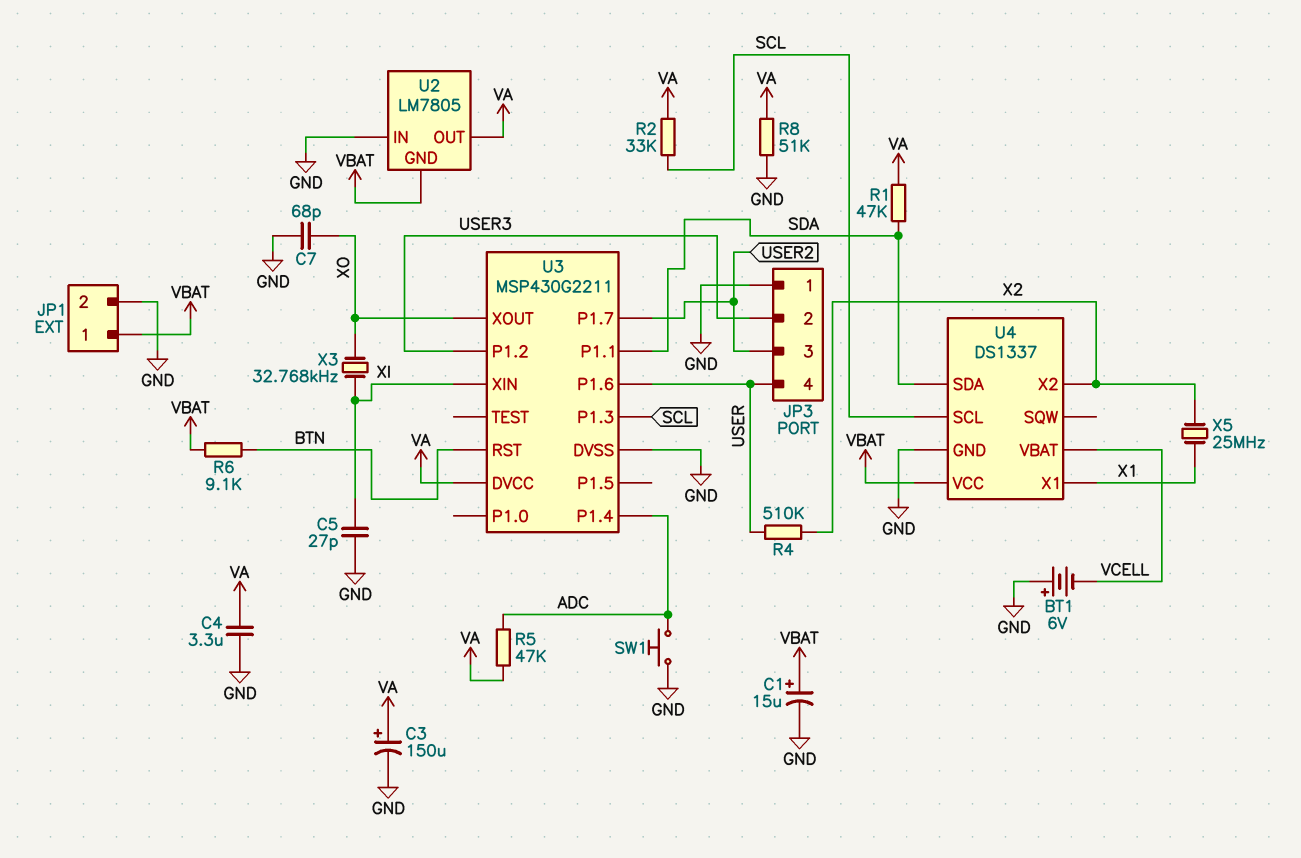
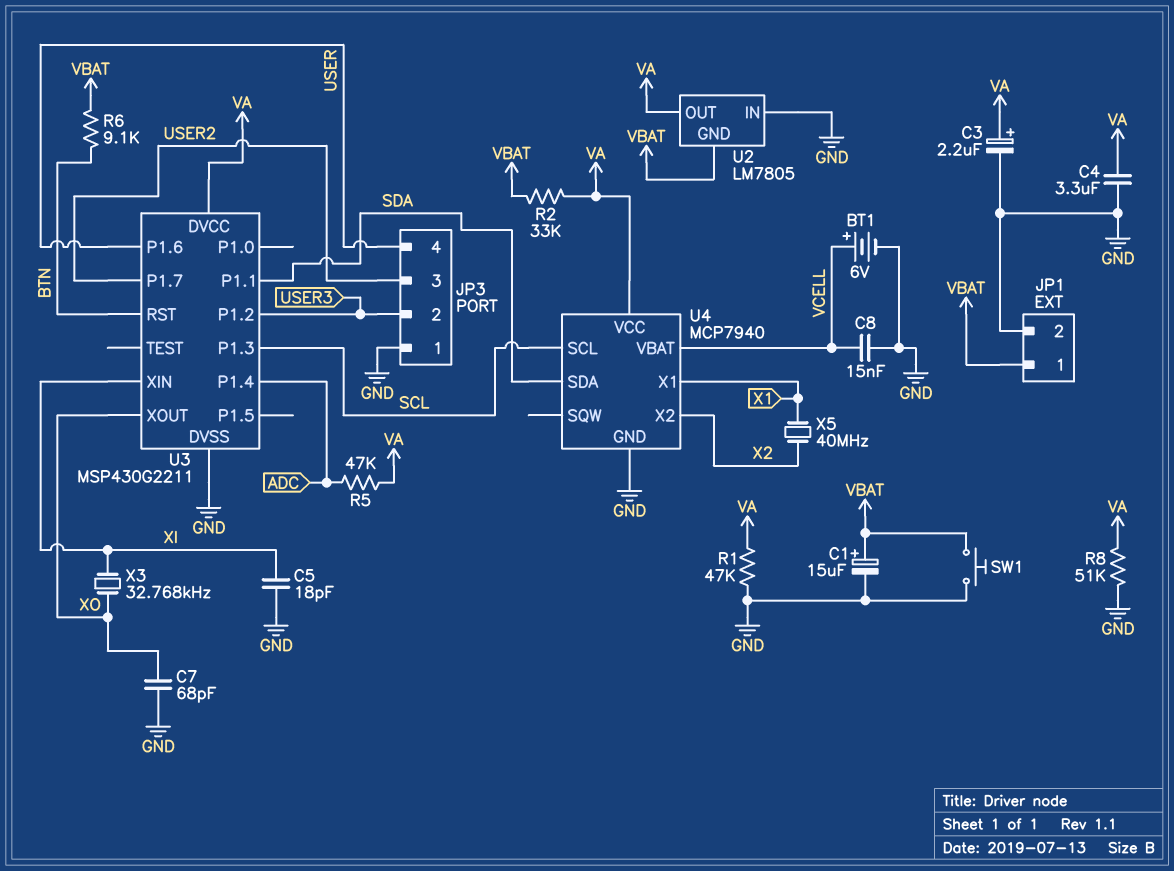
BT1: 6V (plus GND, minus VCELL) -> 6V (plus VCELL, minus GND)
C3: 150uF (plus VA, minus GND) -> 2.2uF (plus VA, minus GND)
C5: 27pF (GND, XI) -> 18pF (GND, XI)
C8: none -> 15nF (GND, VCELL)
R1: 47k (SDA, VA) -> 47k (GND, VA)
R2: 33k (SCL, VA) -> 33k (VA, VBAT)
R4: 510k (USER, X2) -> none
SW1: button (ADC, GND) -> button (GND, VBAT)
U4: DS1337 -> MCP7940
U4 pin VCC: VBAT -> VA
X5: 25MHz (X1, X2) -> 40MHz (X1, X2)

